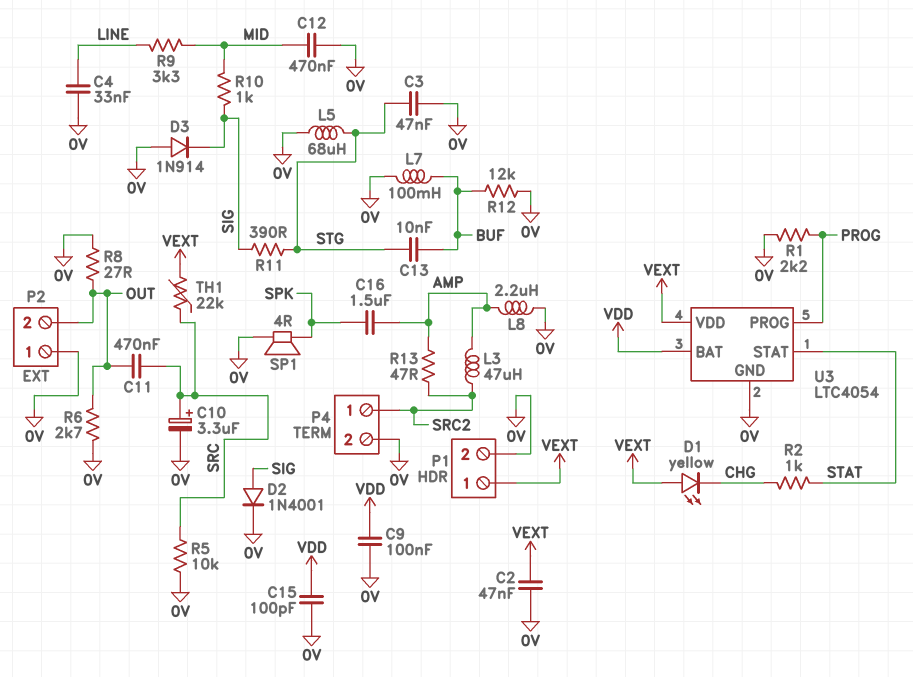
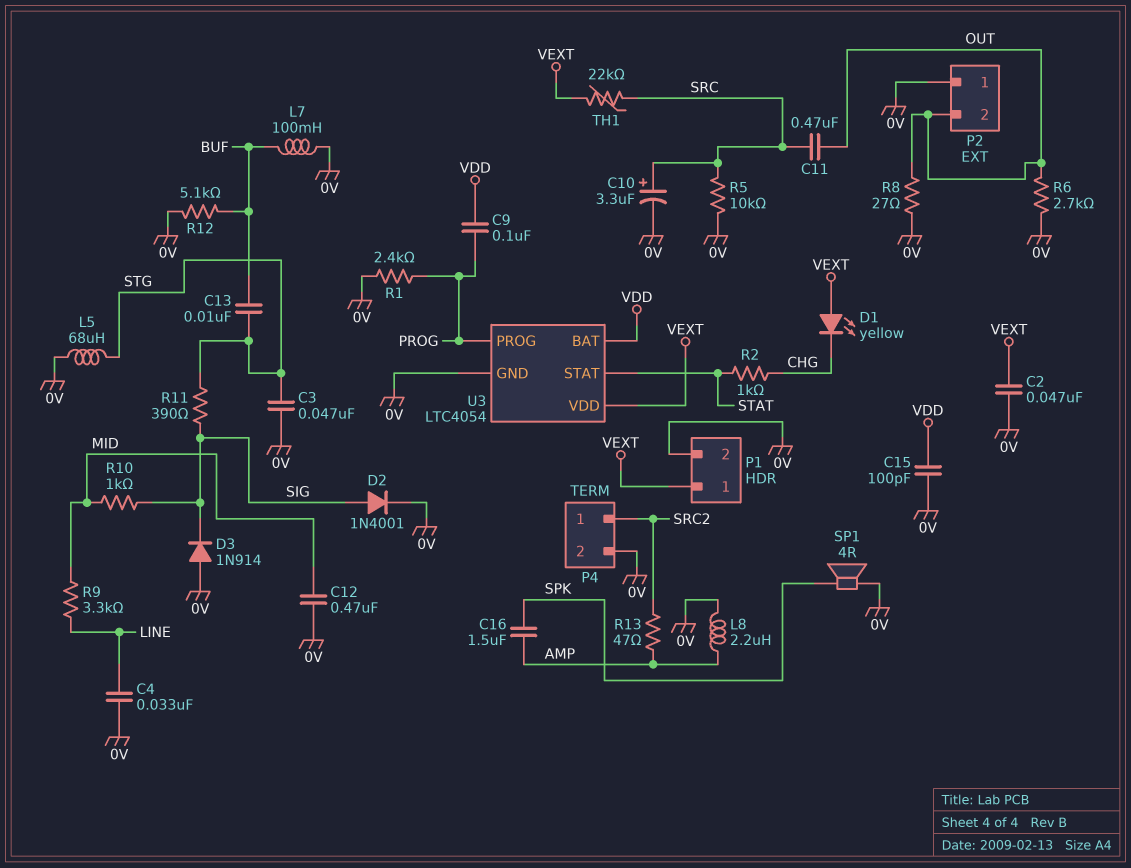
C9: 100nF (0V, VDD) -> 100nF (PROG, VDD)
L3: 47uH (AMP, SRC2) -> none
R1: 2.2k (0V, PROG) -> 2.4k (0V, PROG)
R12: 12k (0V, BUF) -> 5.1k (0V, BUF)

